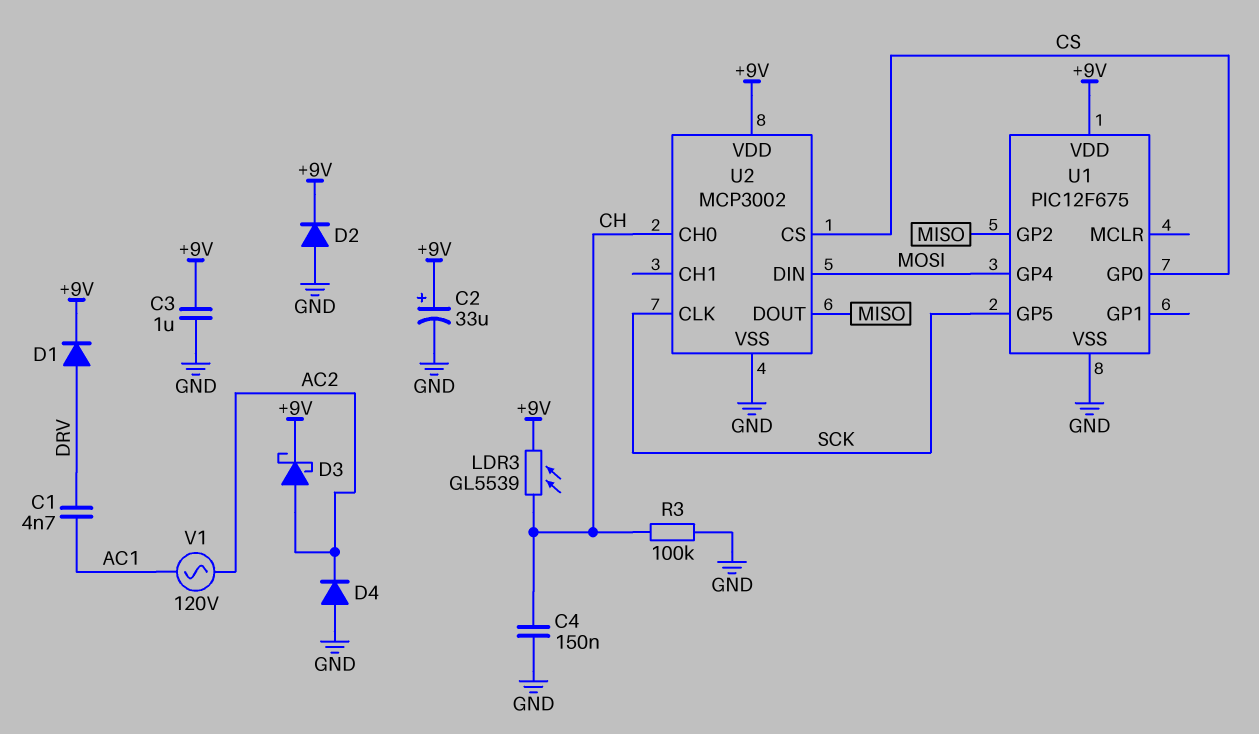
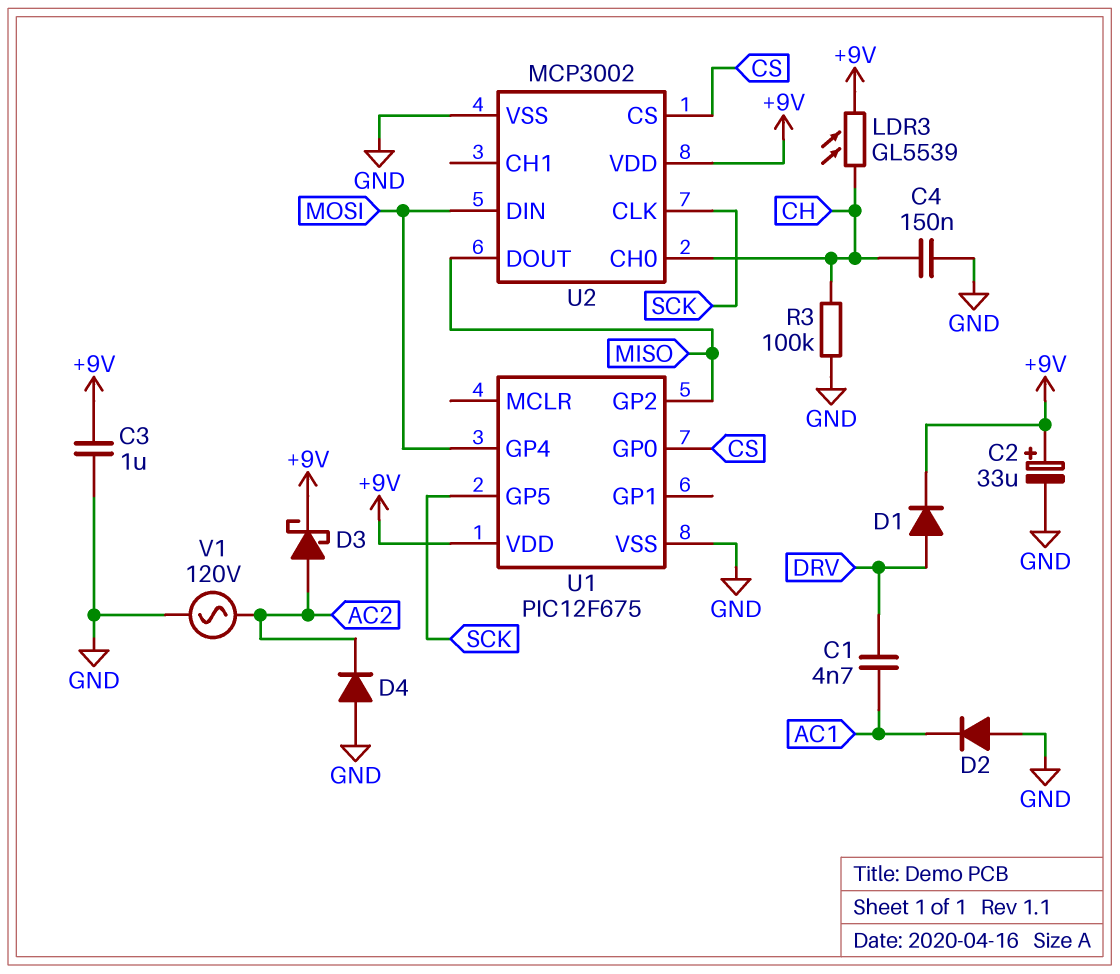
D2: diode (A GND, K +9V) -> diode (A GND, K AC1)
V1: AC 120V (AC1, AC2) -> AC 120V (AC2, GND)

